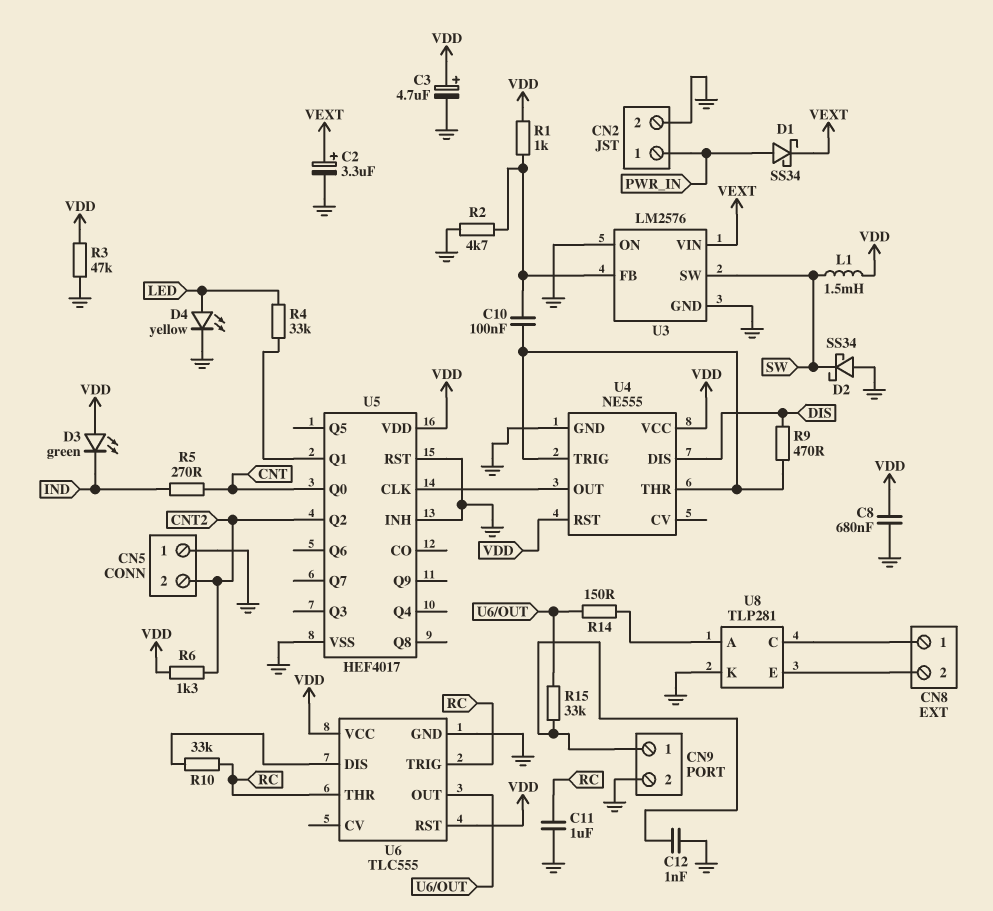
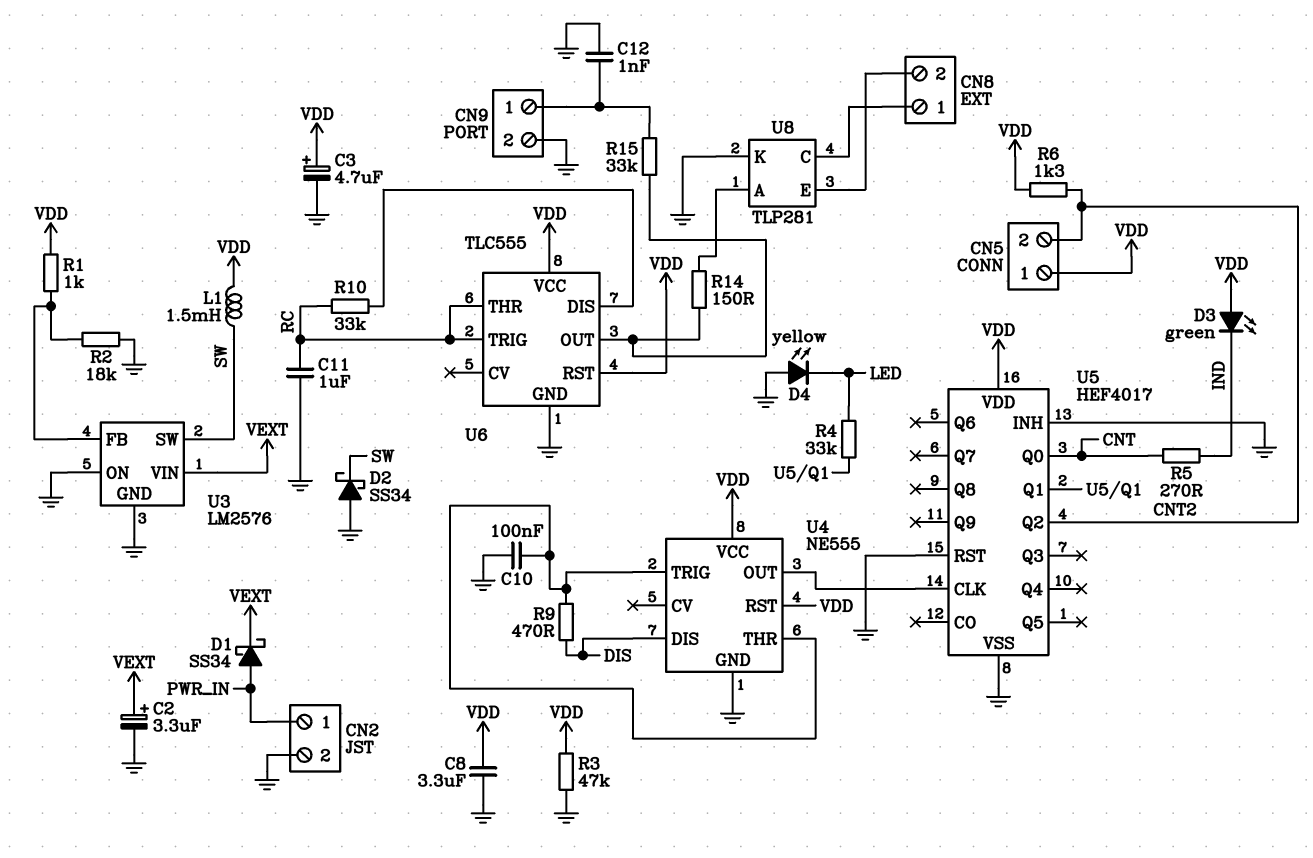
C8: 680nF (GND, VDD) -> 3.3uF (GND, VDD)
C10: 100nF (U3/FB, U4/THR) -> 100nF (GND, U4/THR)
CN5 pin 1: GND -> VDD
D4: LED yellow (A LED, K GND) -> LED yellow (A GND, K LED)
R2: 4.7k (GND, U3/FB) -> 18k (GND, U3/FB)

